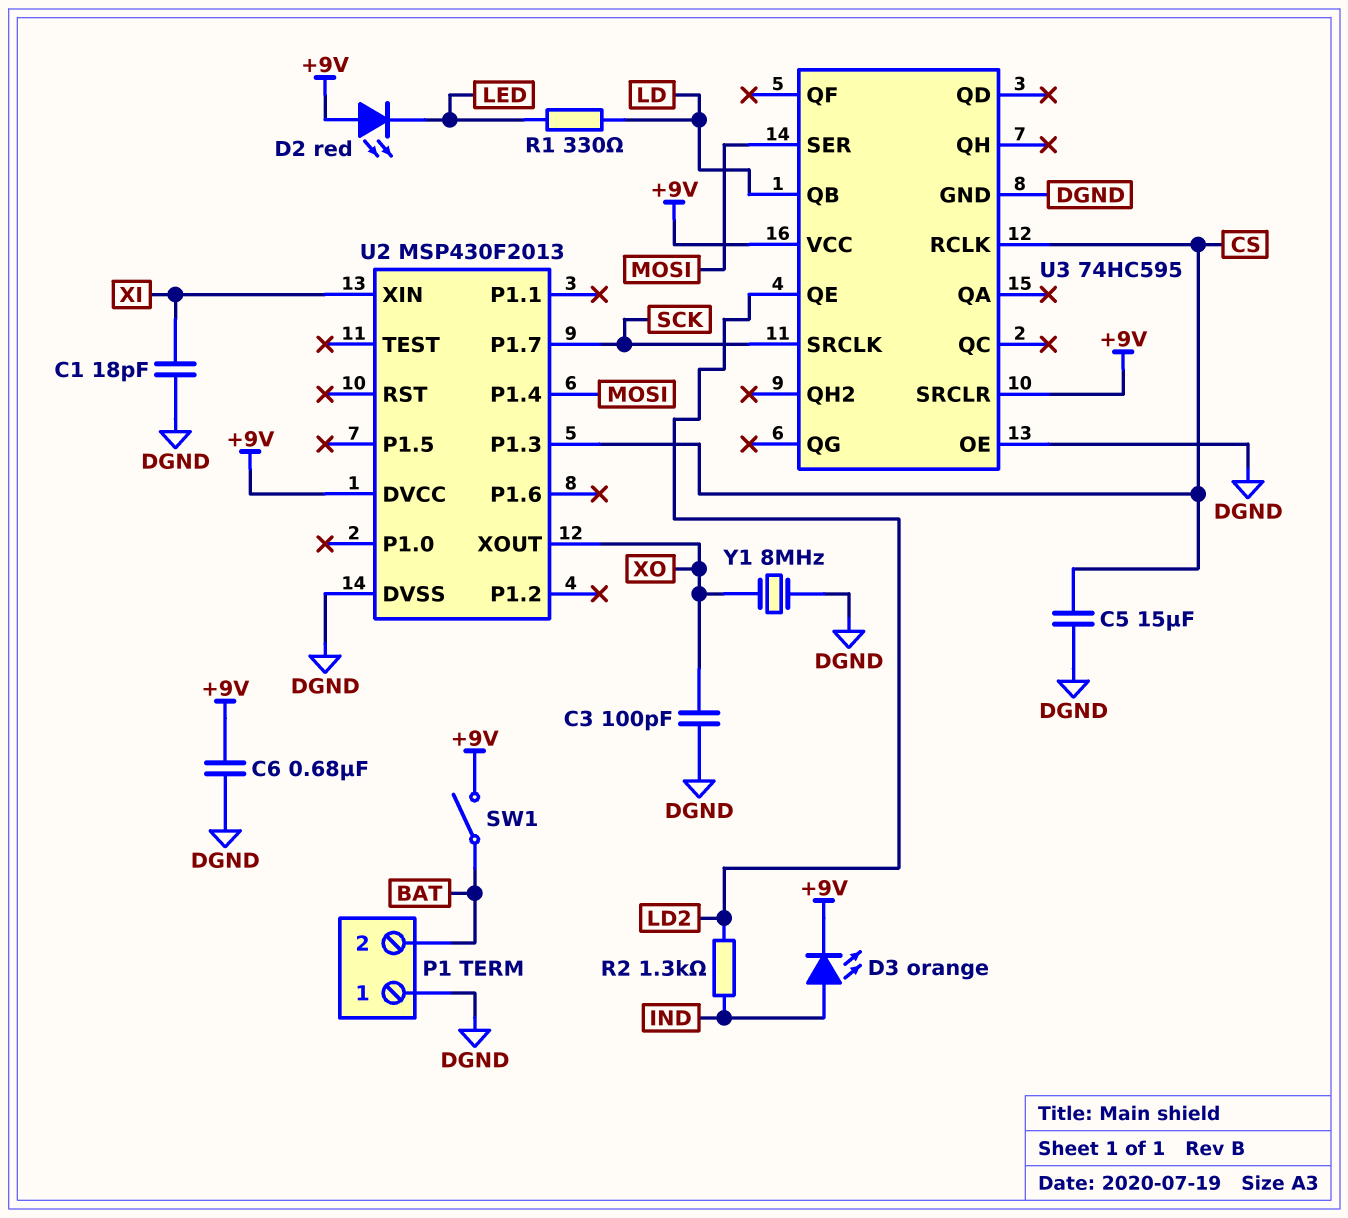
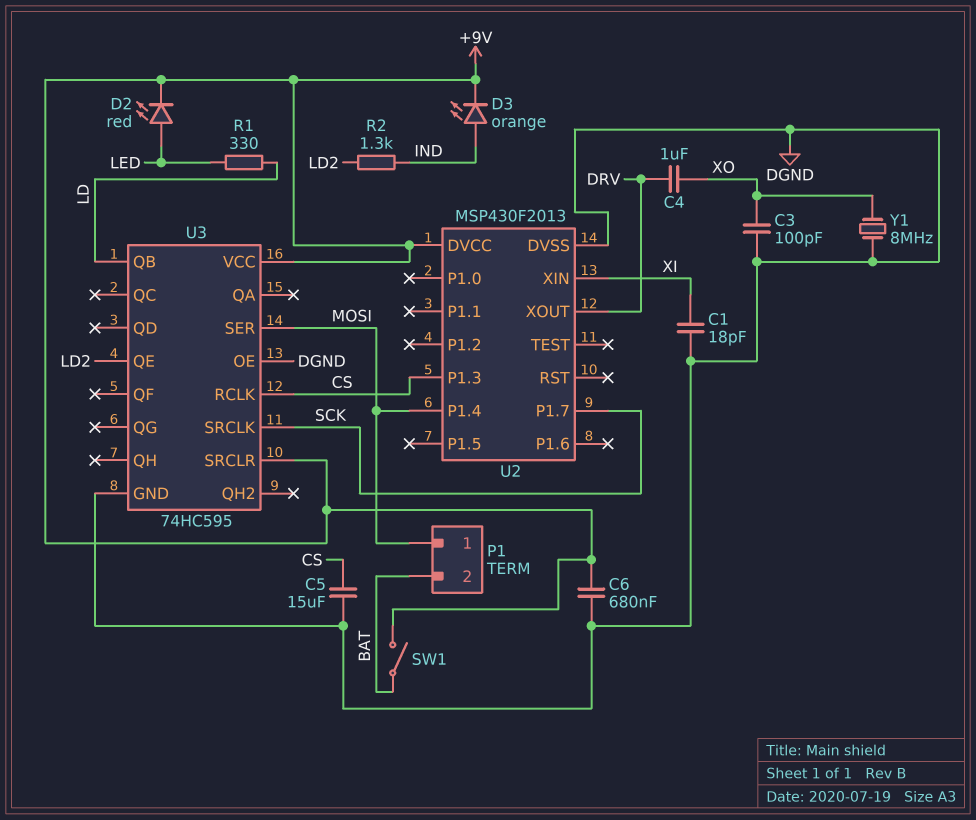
C4: none -> 1uF (DRV, XO)
D2: LED red (A +9V, K LED) -> LED red (A LED, K +9V)
P1 pin 1: DGND -> MOSI
U2 pin XOUT: XO -> DRV

